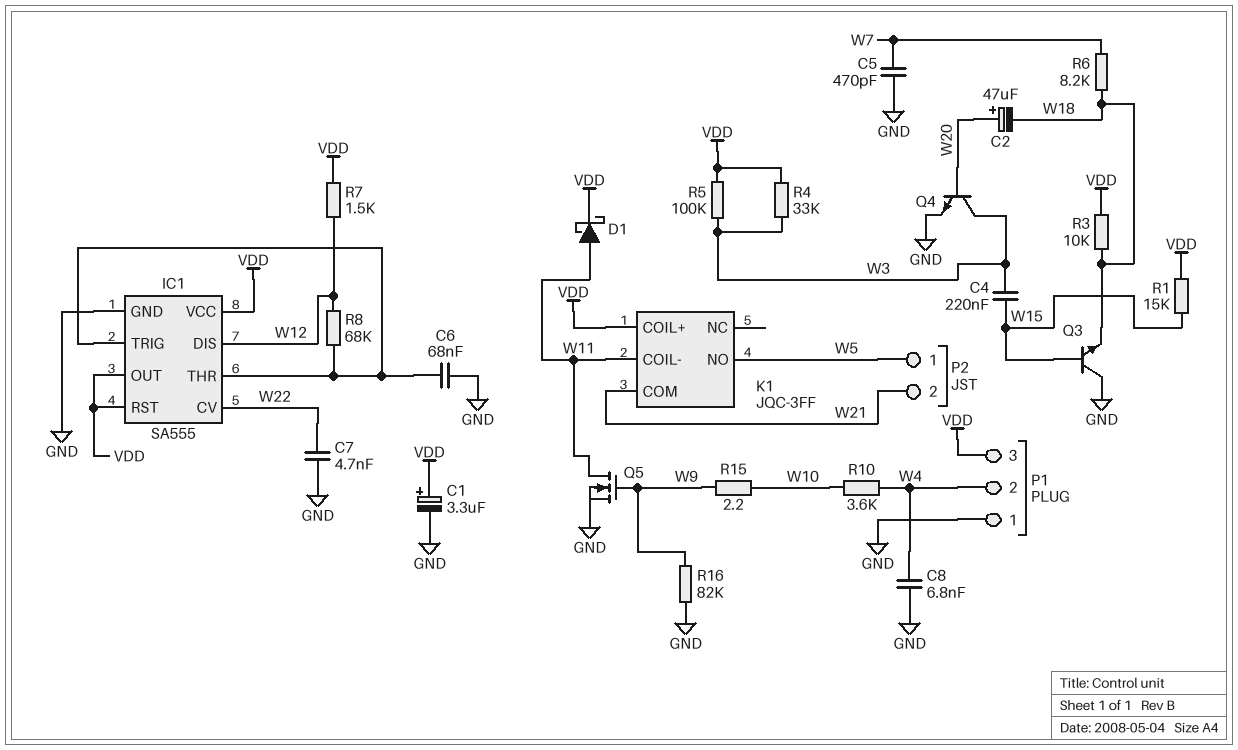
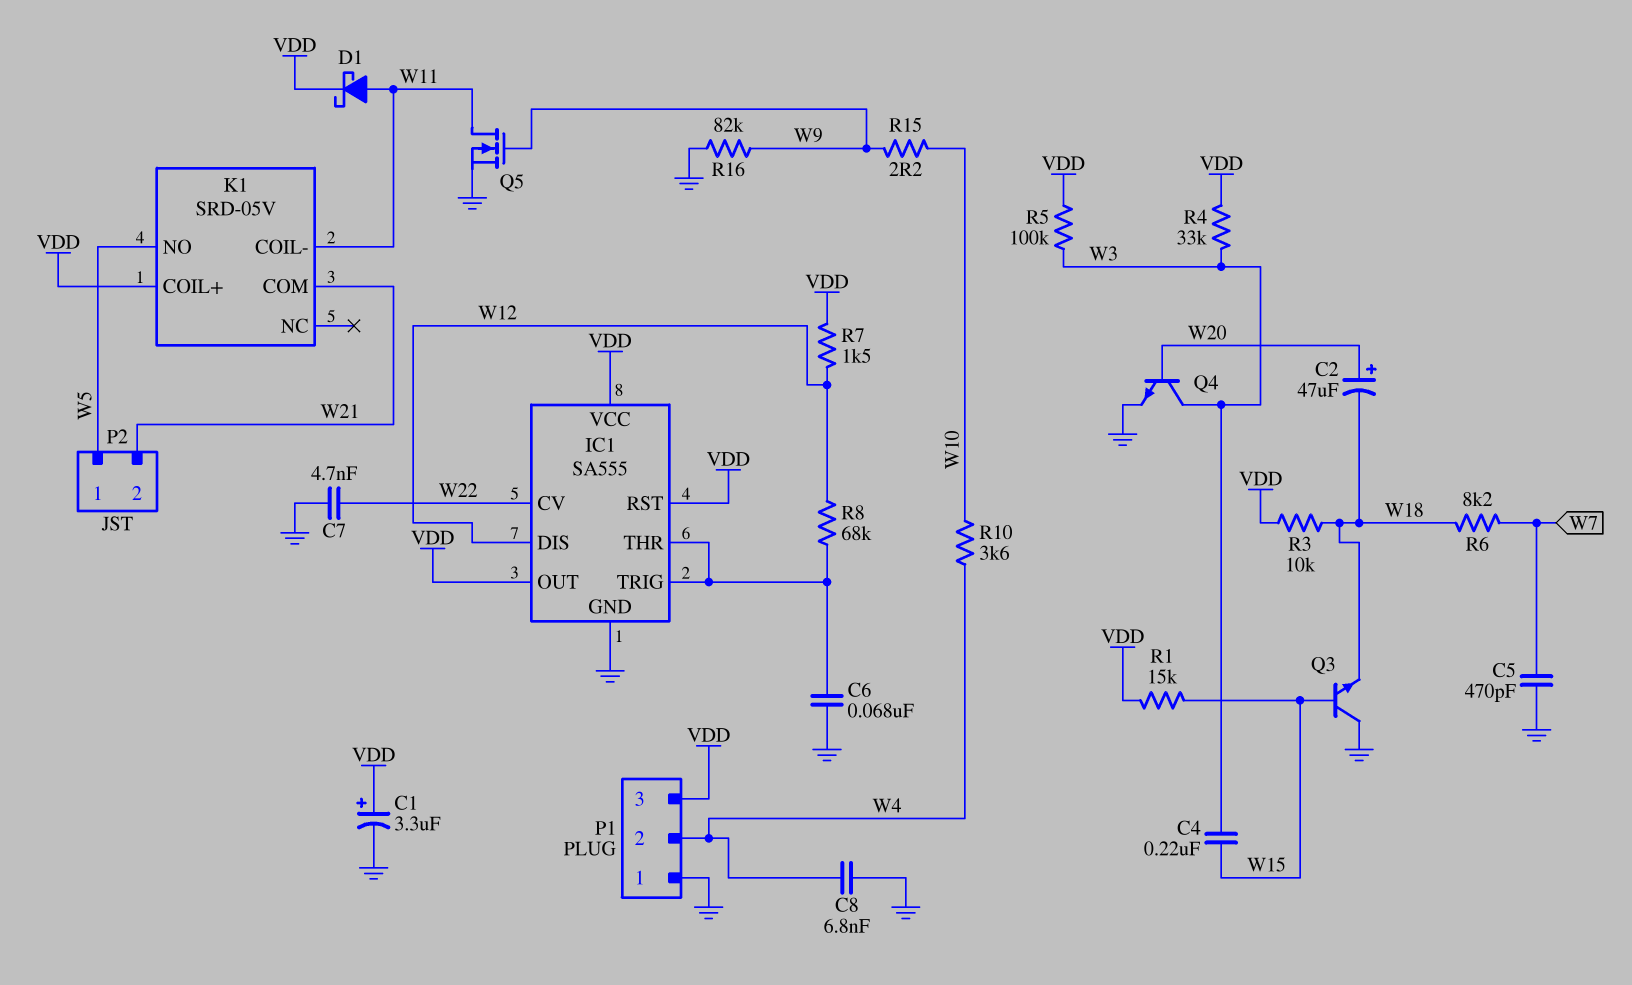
K1: JQC-3FF -> SRD-05V

